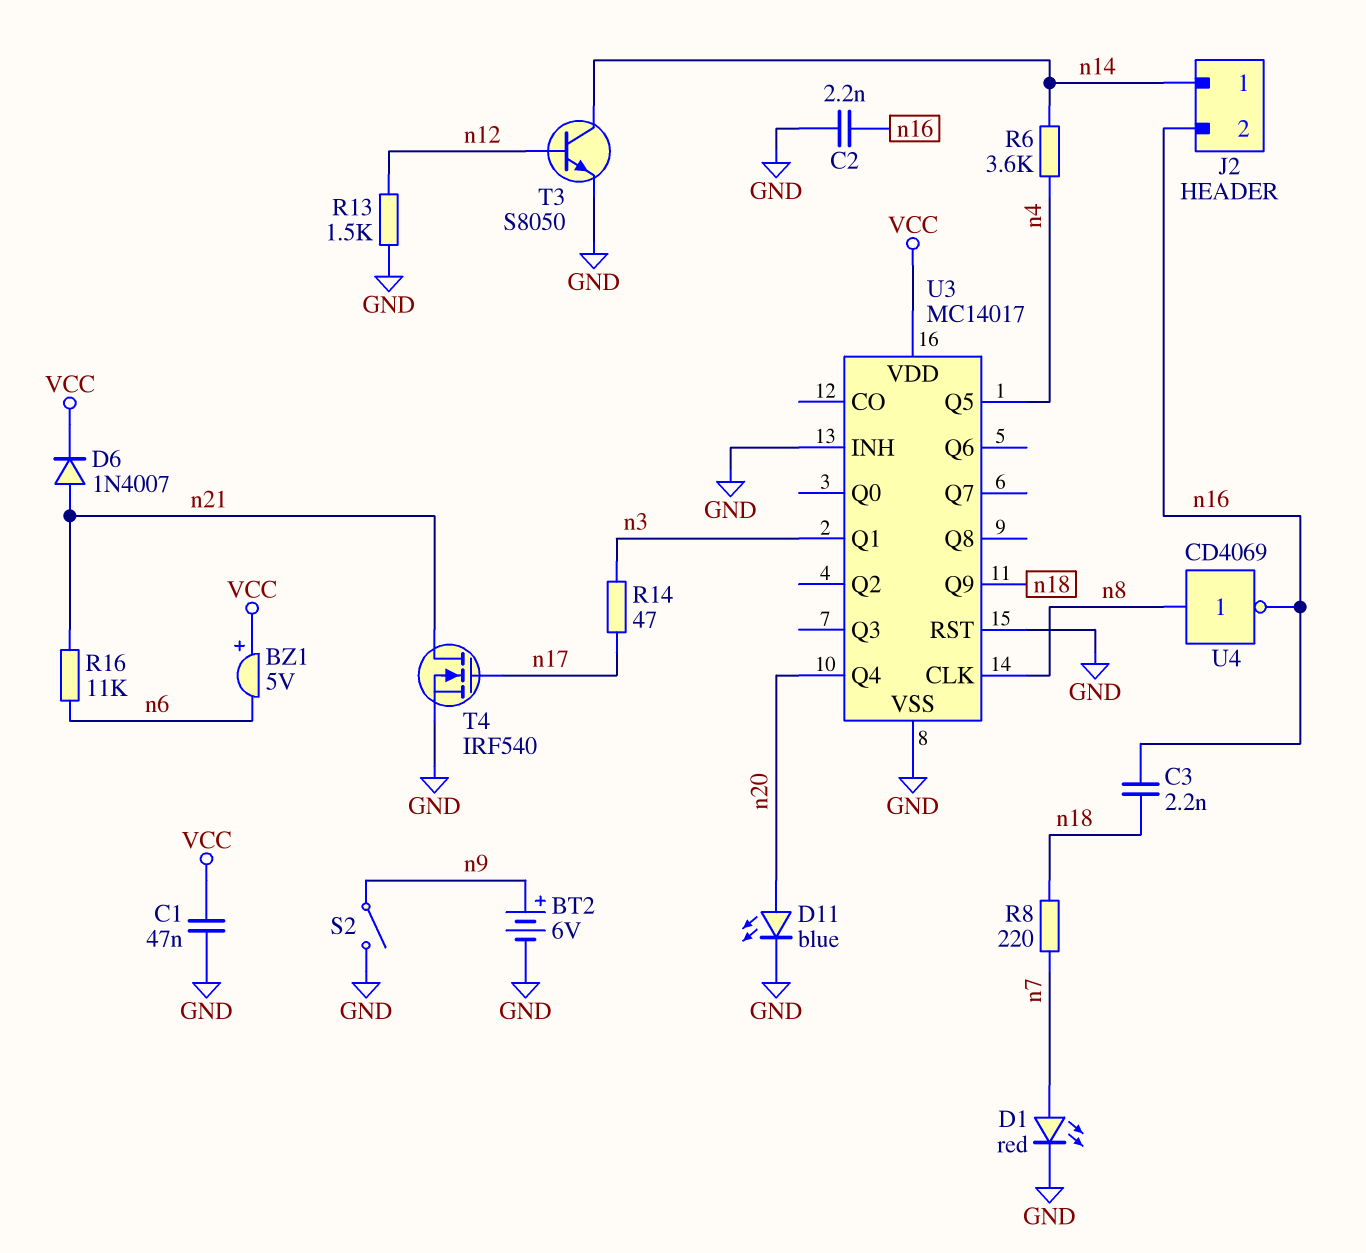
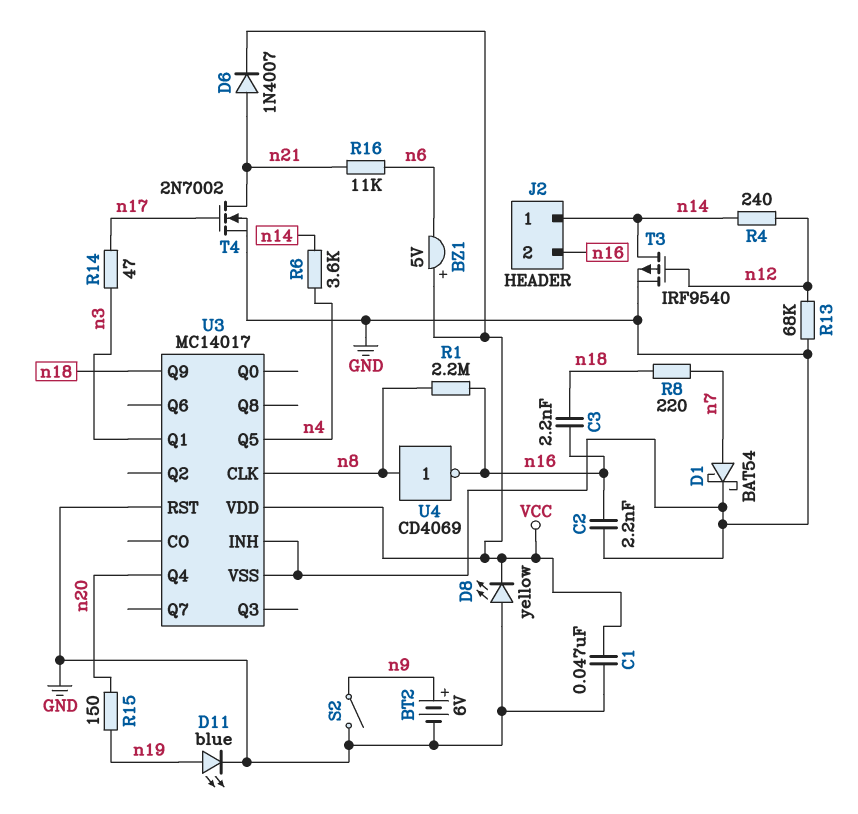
D1: LED red (A n7, K GND) -> schottky BAT54 (A n7, K GND)
D8: none -> LED yellow (A GND, K VCC)
D11: LED blue (A n20, K GND) -> LED blue (A n19, K GND)
R1: none -> 2.2M (n8, n16)
R4: none -> 240 (n12, n14)
R13: 1.5k (GND, n12) -> 68k (GND, n12)
R15: none -> 150 (n19, n20)
T3: NPN S8050 (B n12, C n14, E GND) -> PMOS IRF9540 (G n12, D n14, S GND)
T4: NMOS IRF540 (G n17, D n21, S GND) -> NMOS 2N7002 (G n17, D n21, S GND)

